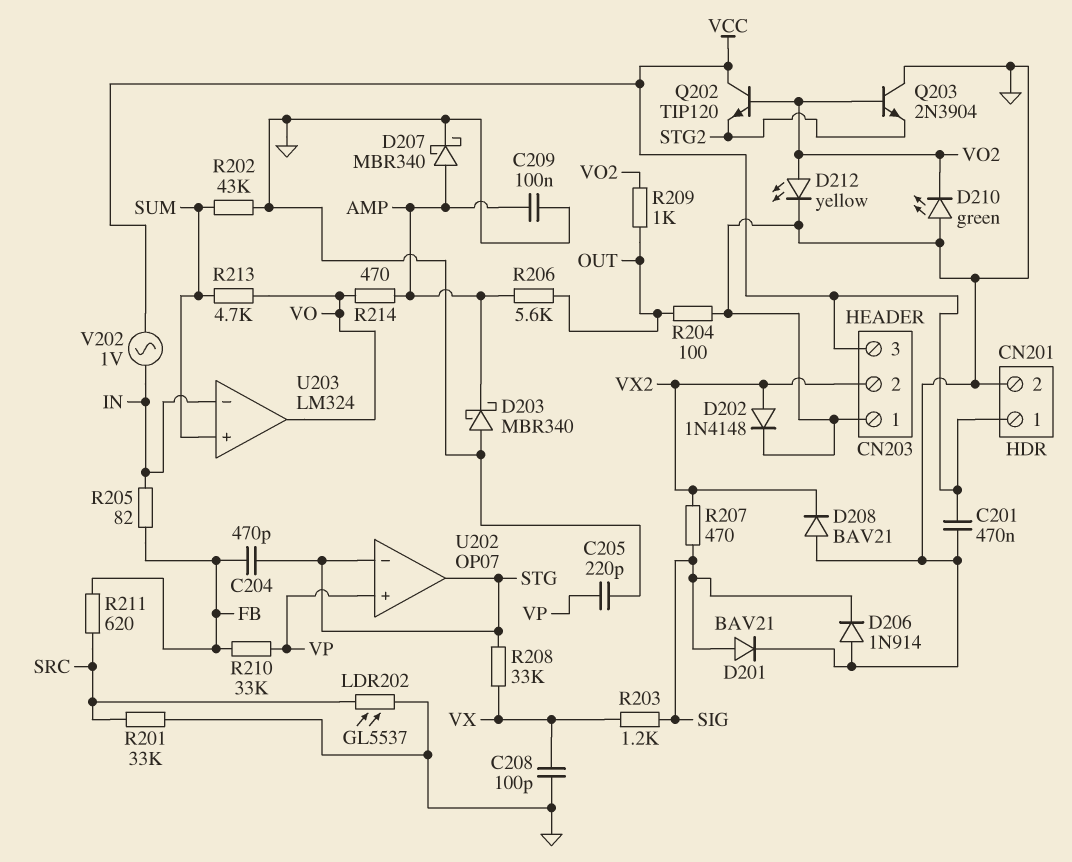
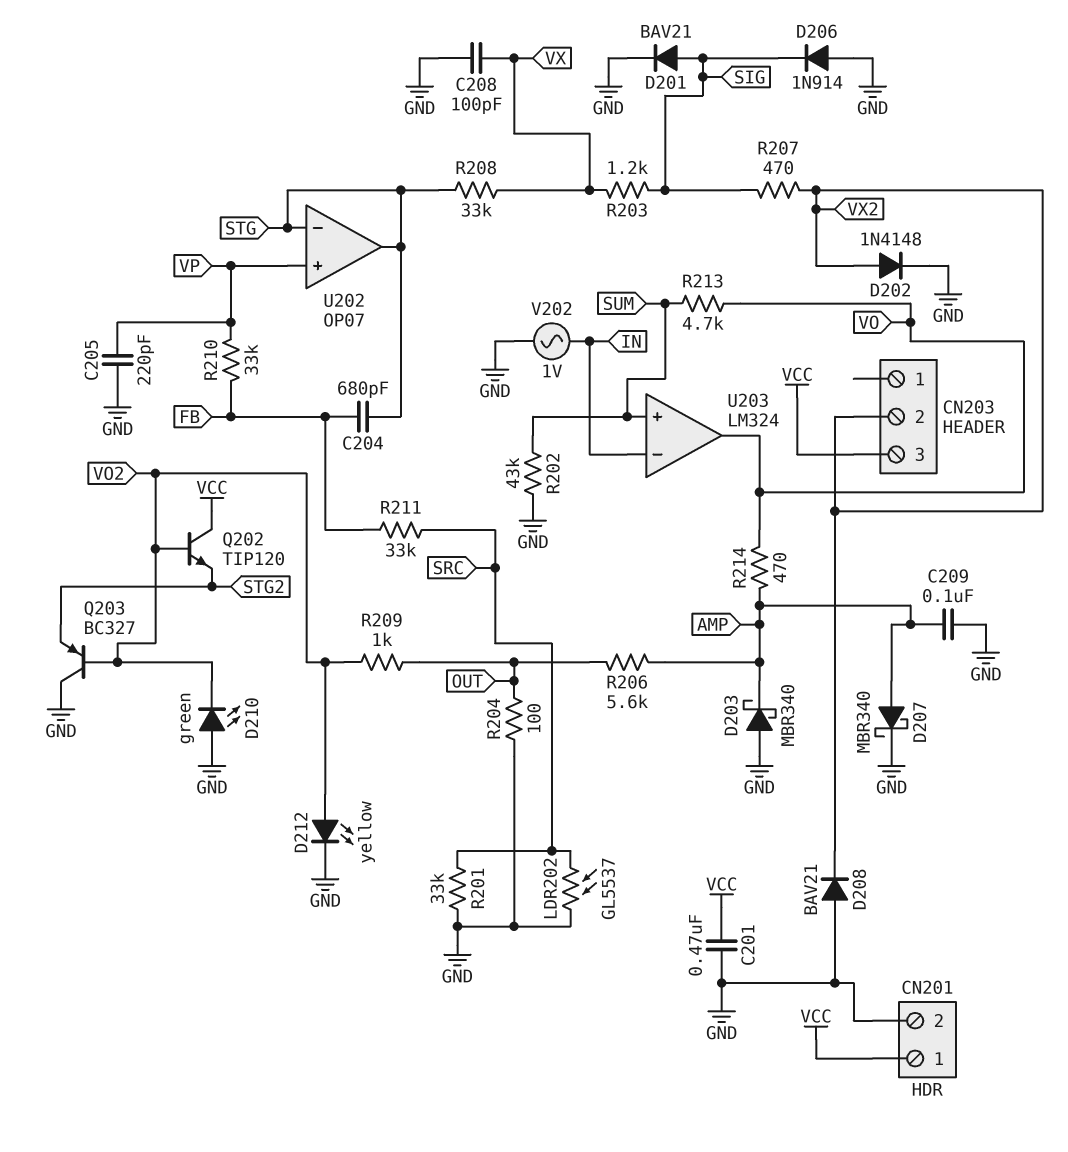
C204: 470pF (FB, STG) -> 680pF (FB, STG)
CN203 pin 1: GND -> none
Q203: NPN 2N3904 (B VO2, C GND, E STG2) -> PNP BC327 (B VO2, C GND, E STG2)
R205: 82 (FB, IN) -> none
R211: 620 (FB, SRC) -> 33k (FB, SRC)
V202: AC 1V (IN, VCC) -> AC 1V (GND, IN)

